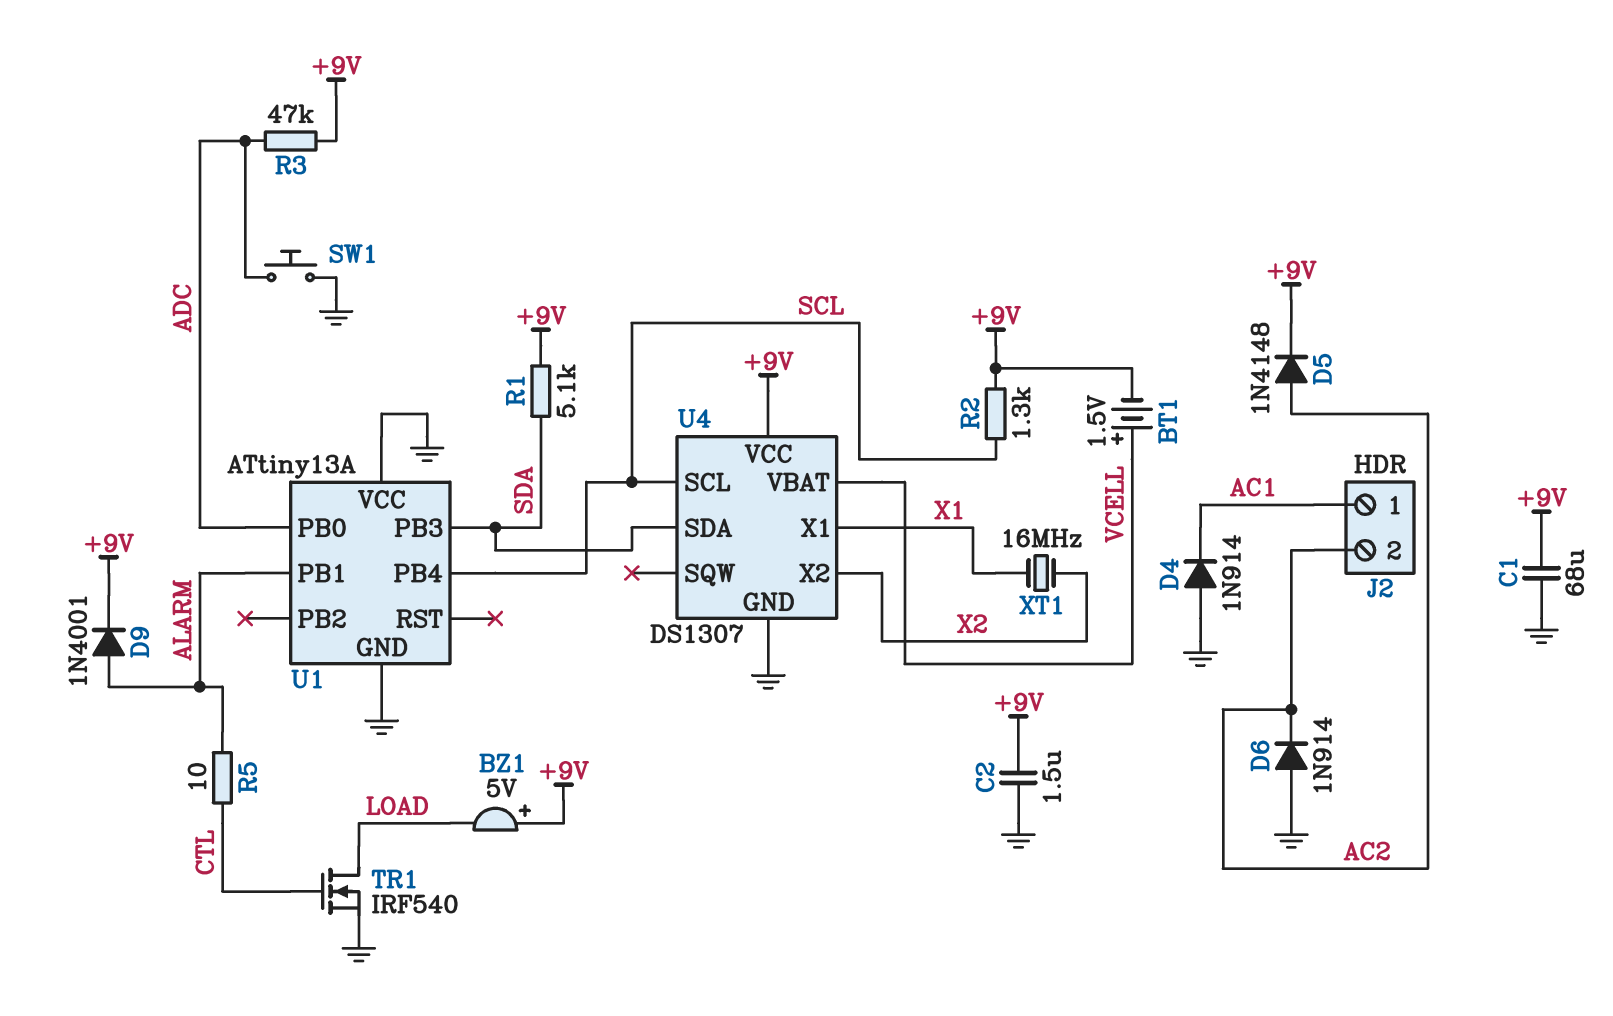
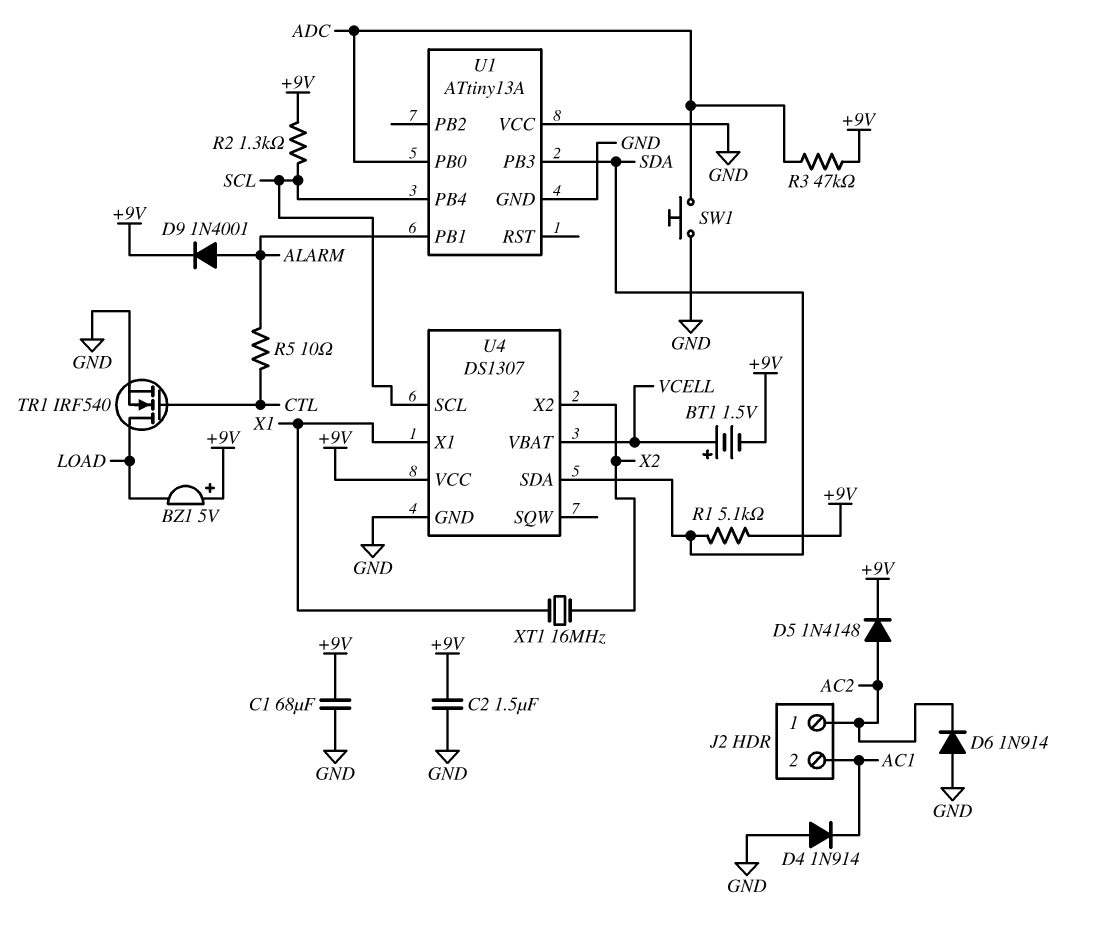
J2 pin 1: AC1 -> AC2
J2 pin 2: AC2 -> AC1

